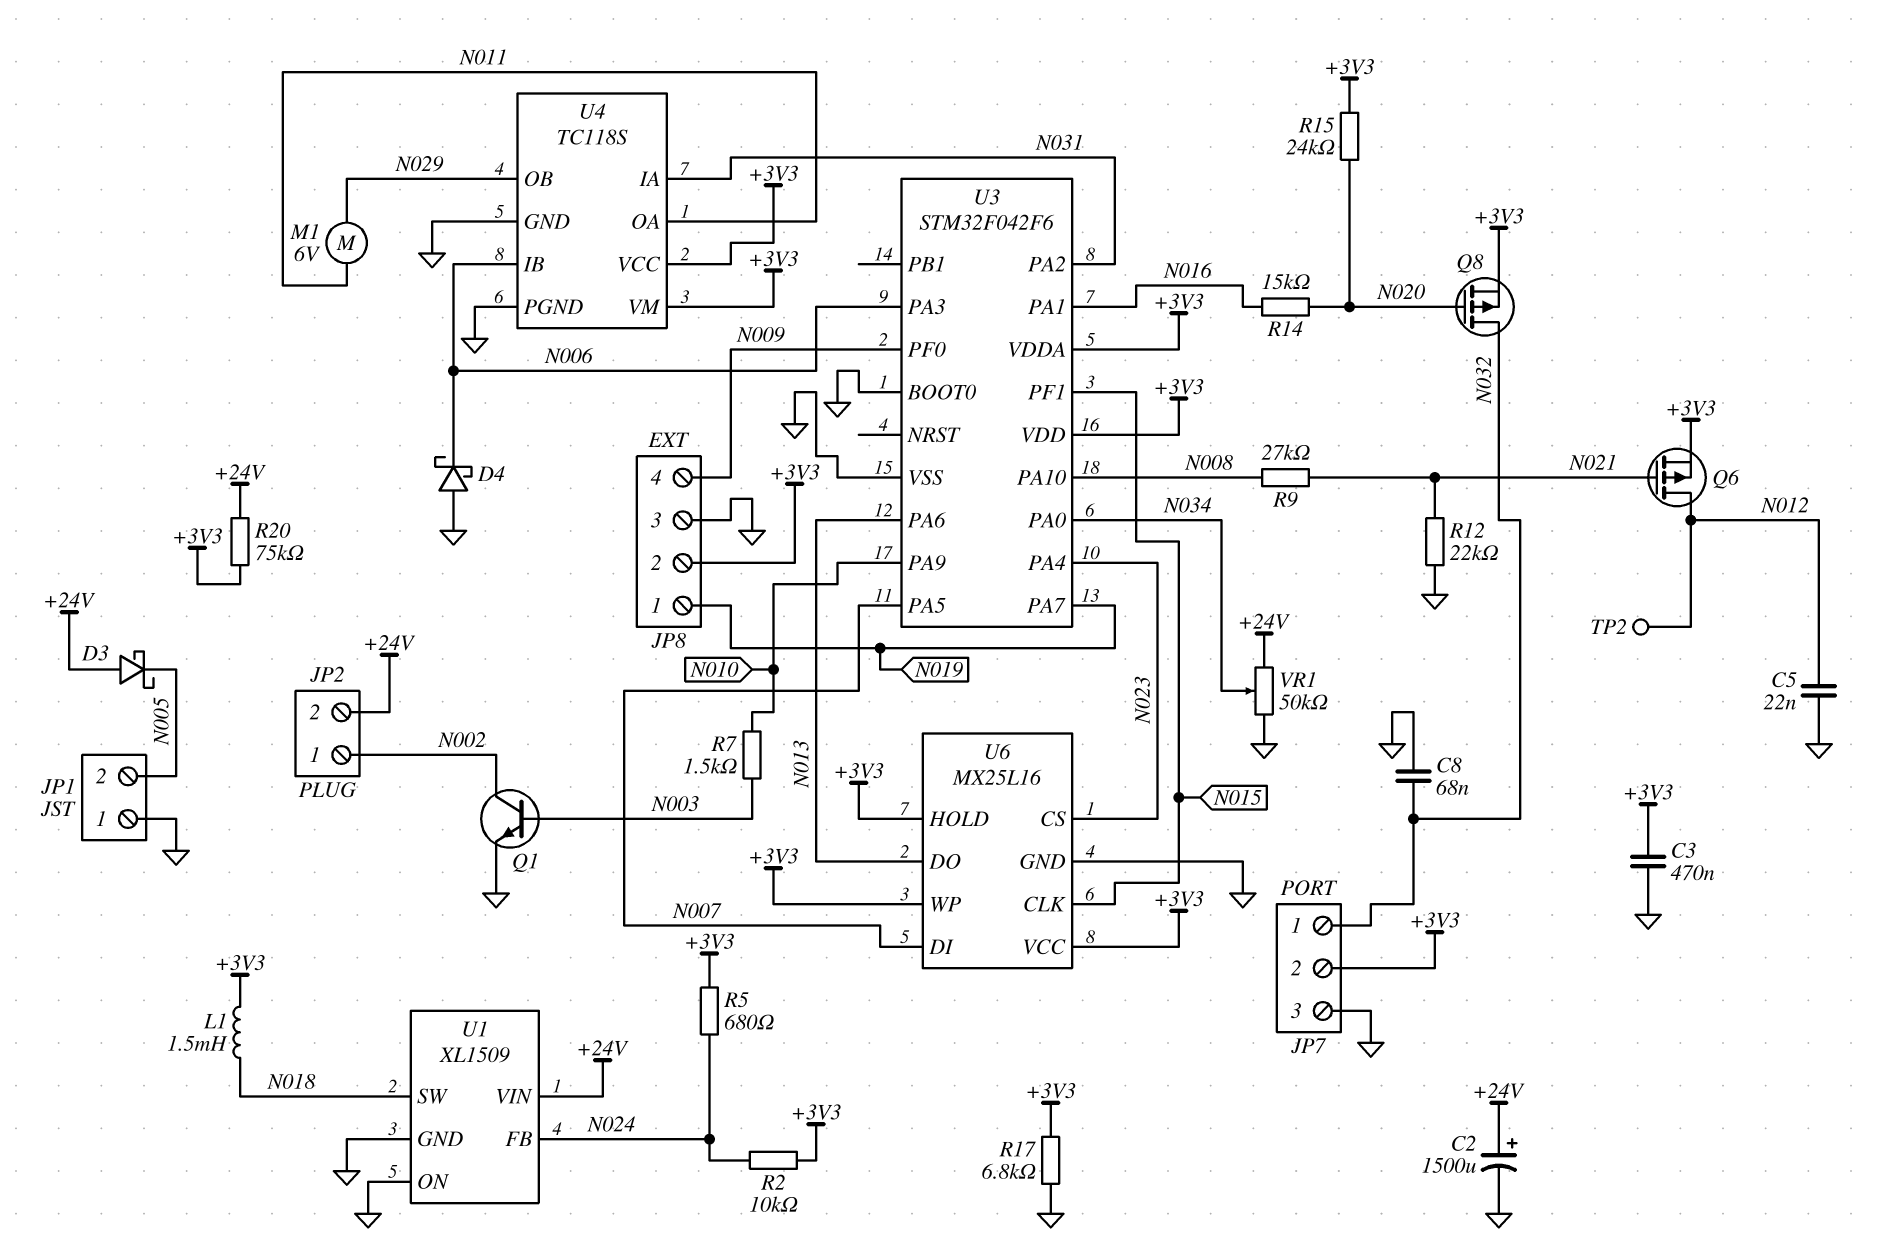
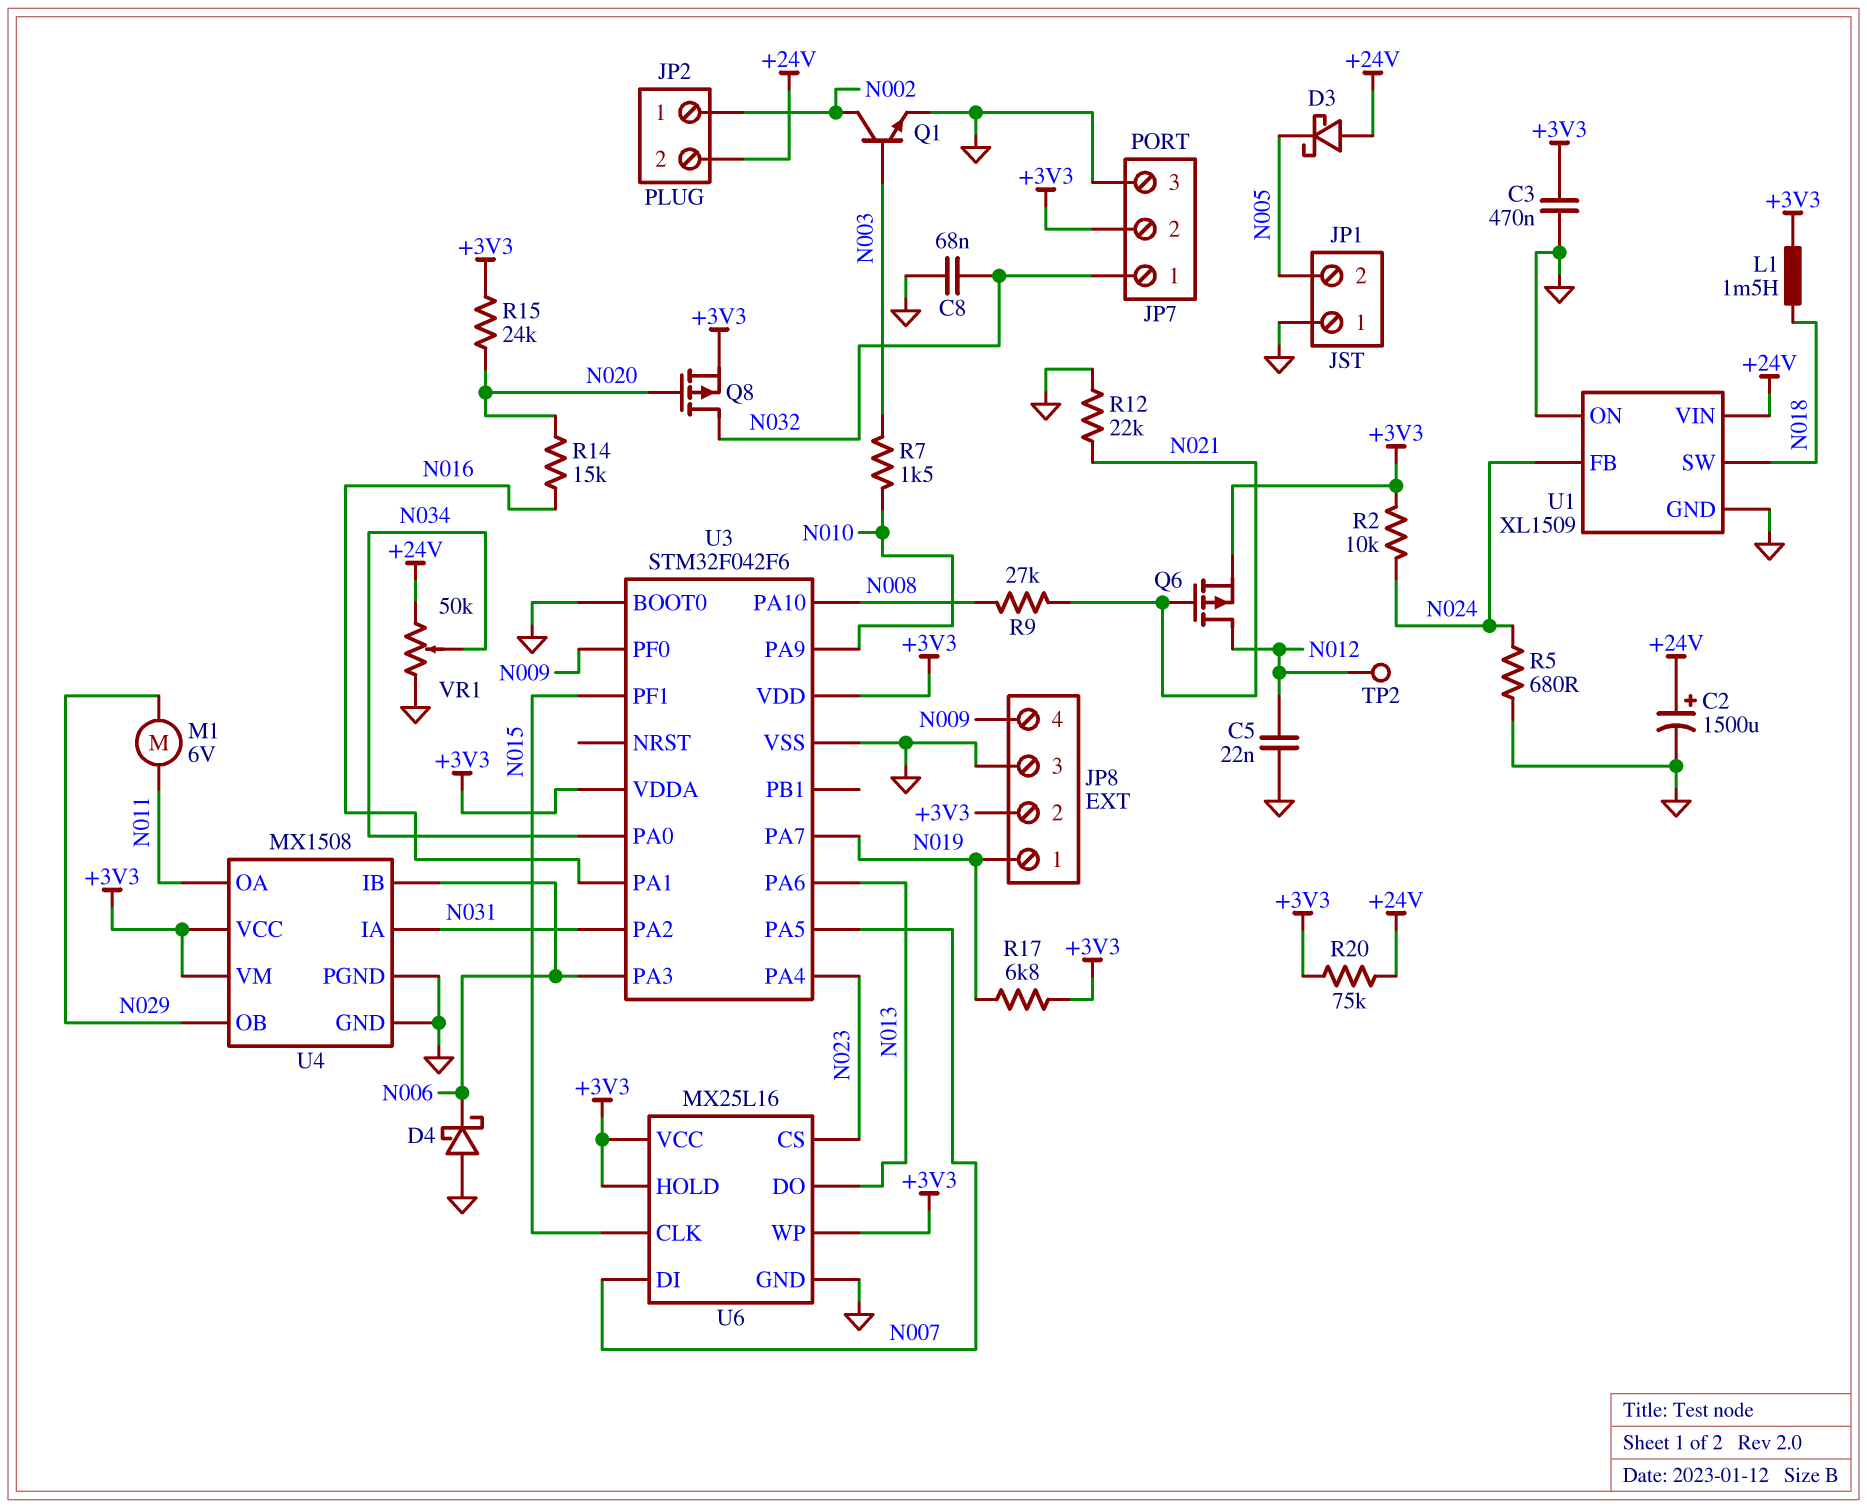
R5: 680 (+3V3, N024) -> 680 (GND, N024)
R17: 6.8k (+3V3, GND) -> 6.8k (+3V3, N019)
U4: TC118S -> MX1508

